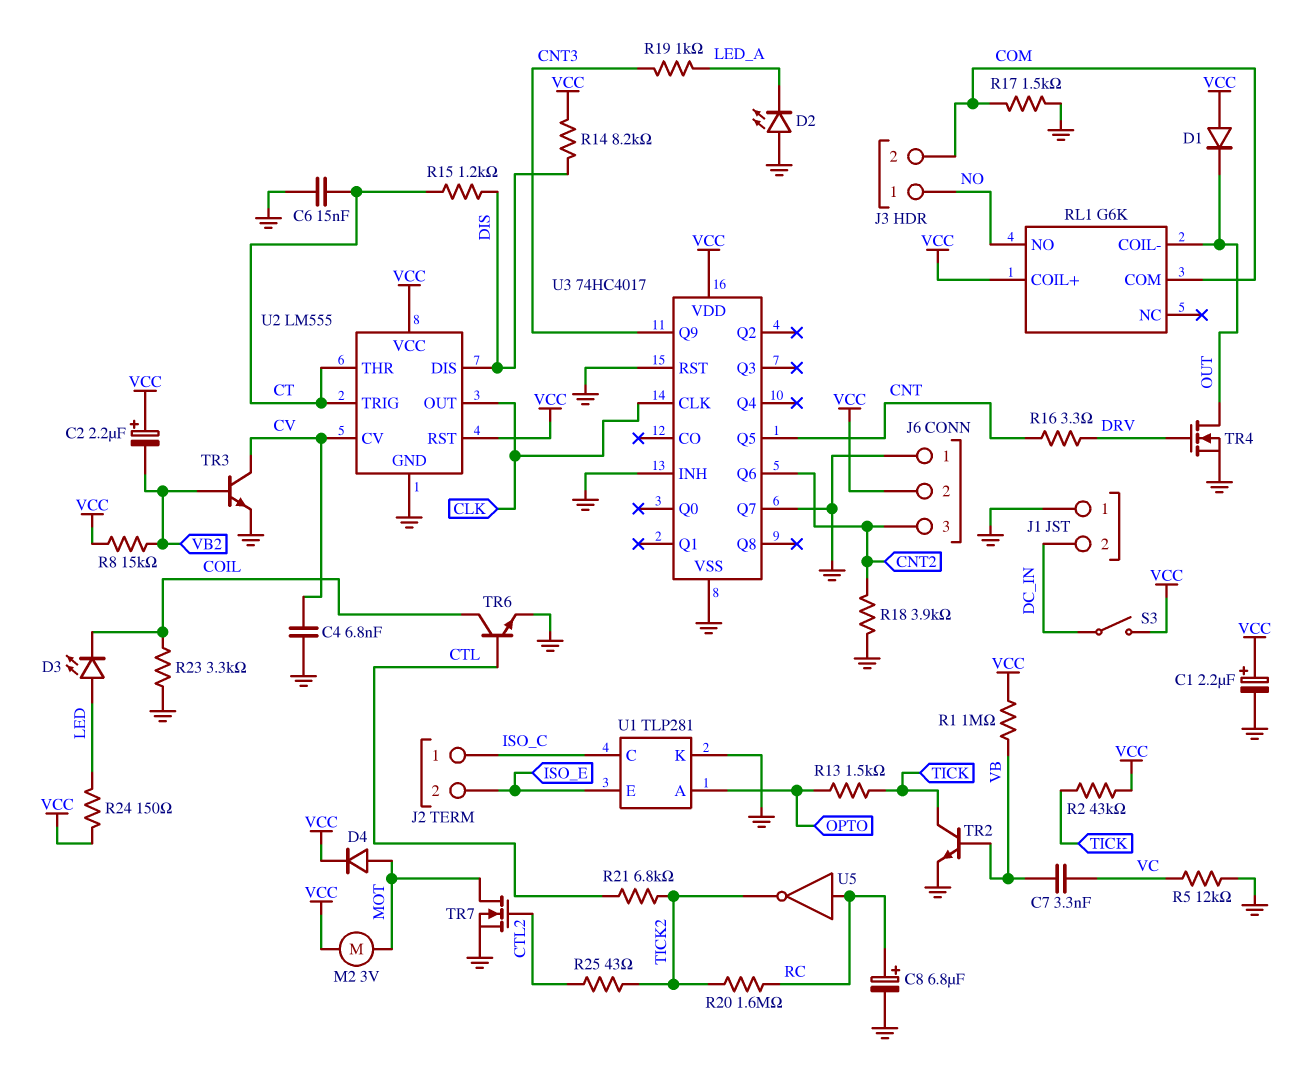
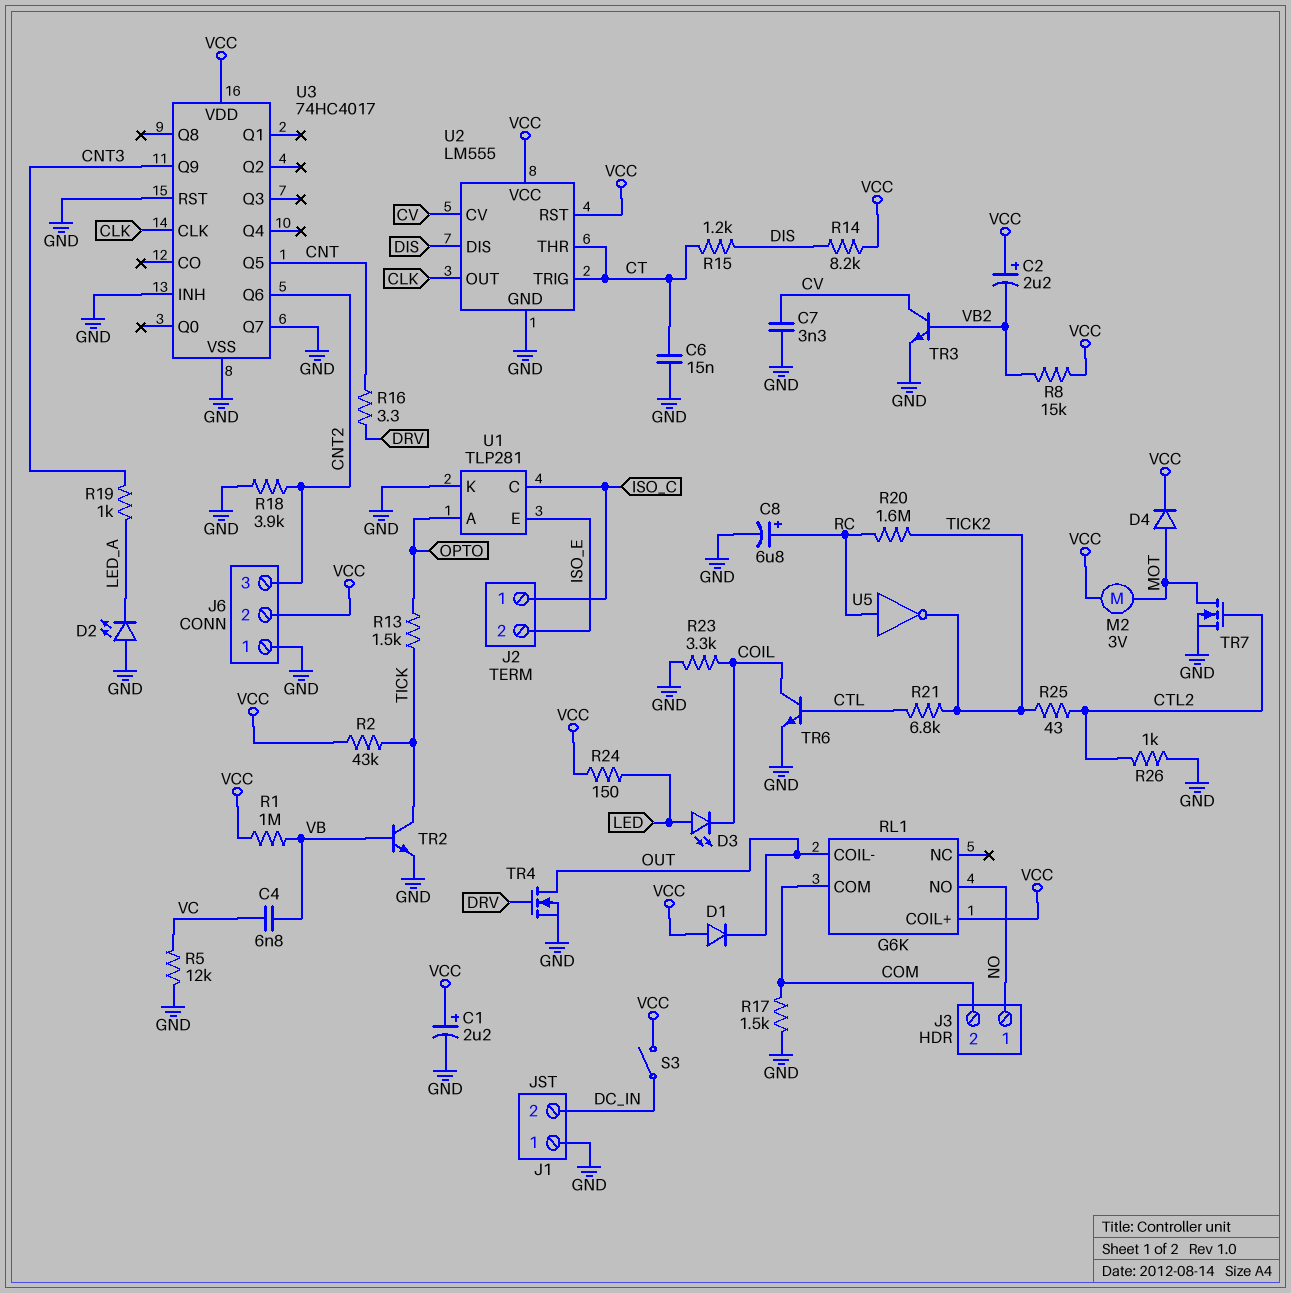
C4: 6.8nF (CV, GND) -> 6.8nF (VB, VC)
C7: 3.3nF (VB, VC) -> 3.3nF (CV, GND)
R26: none -> 1k (CTL2, GND)

